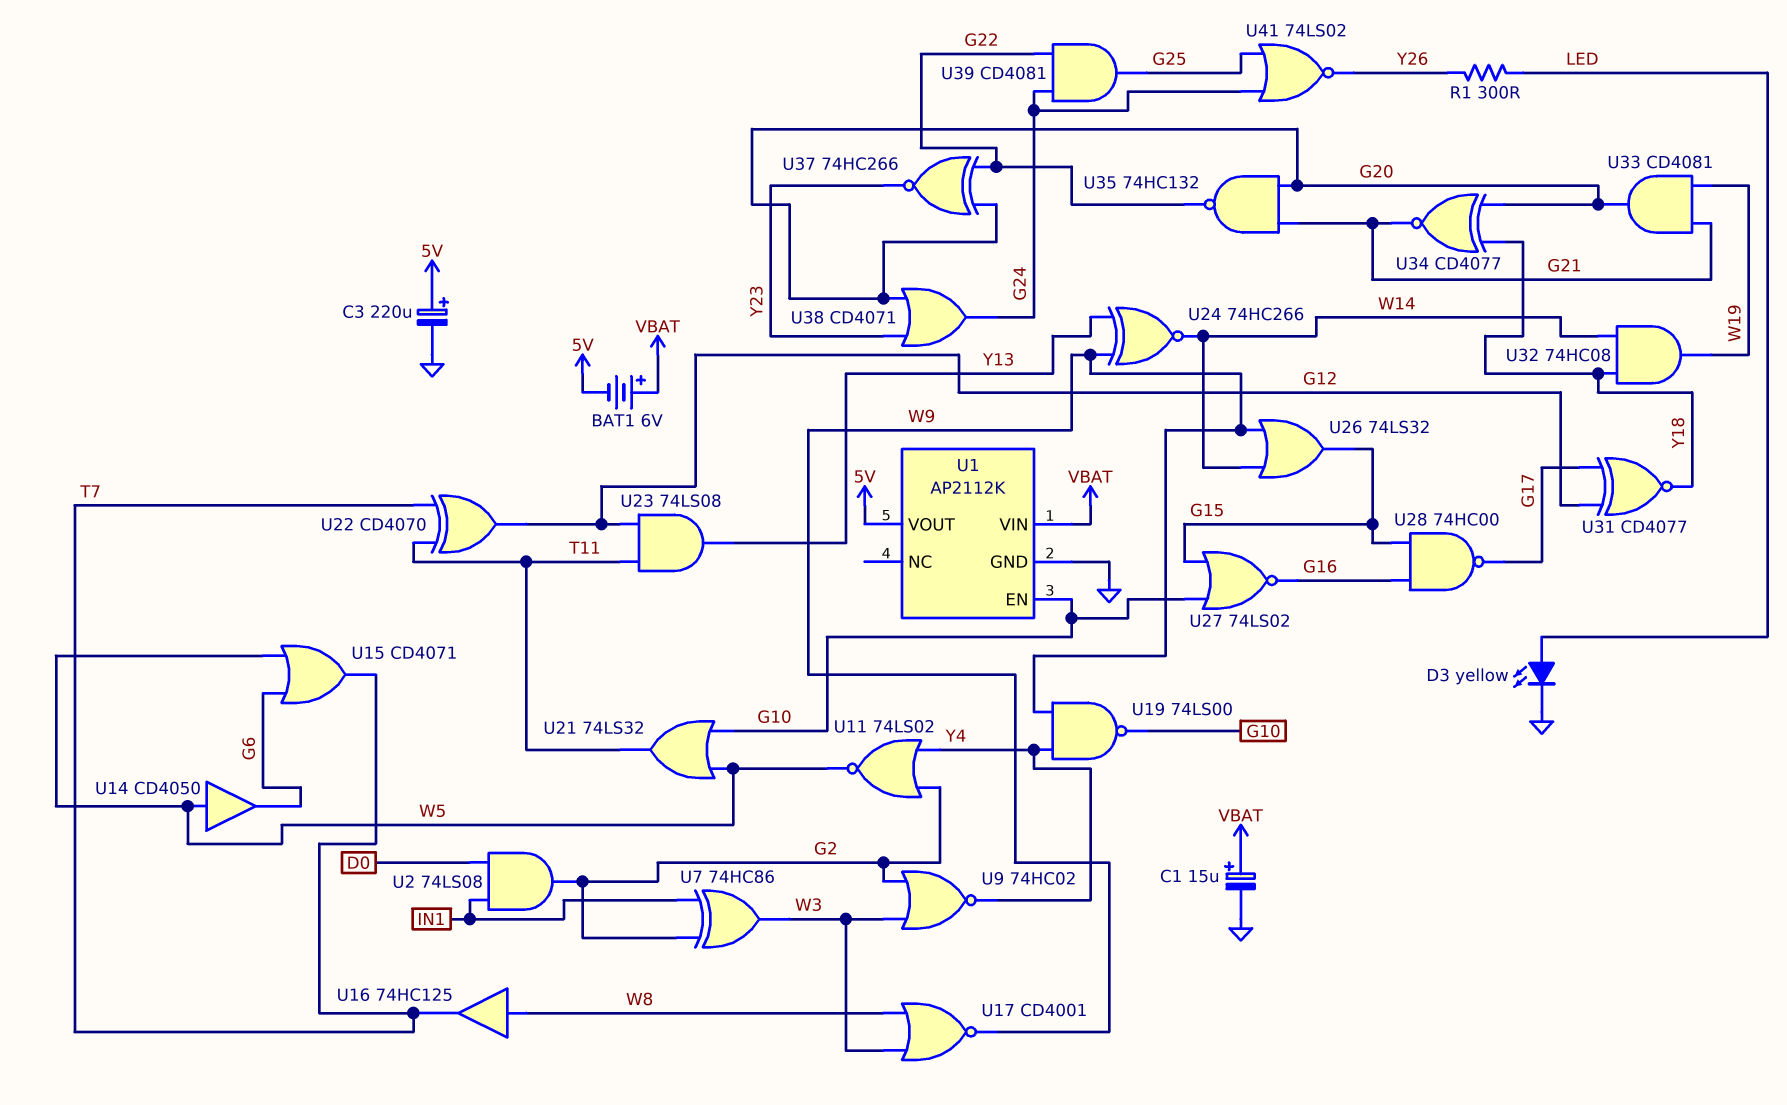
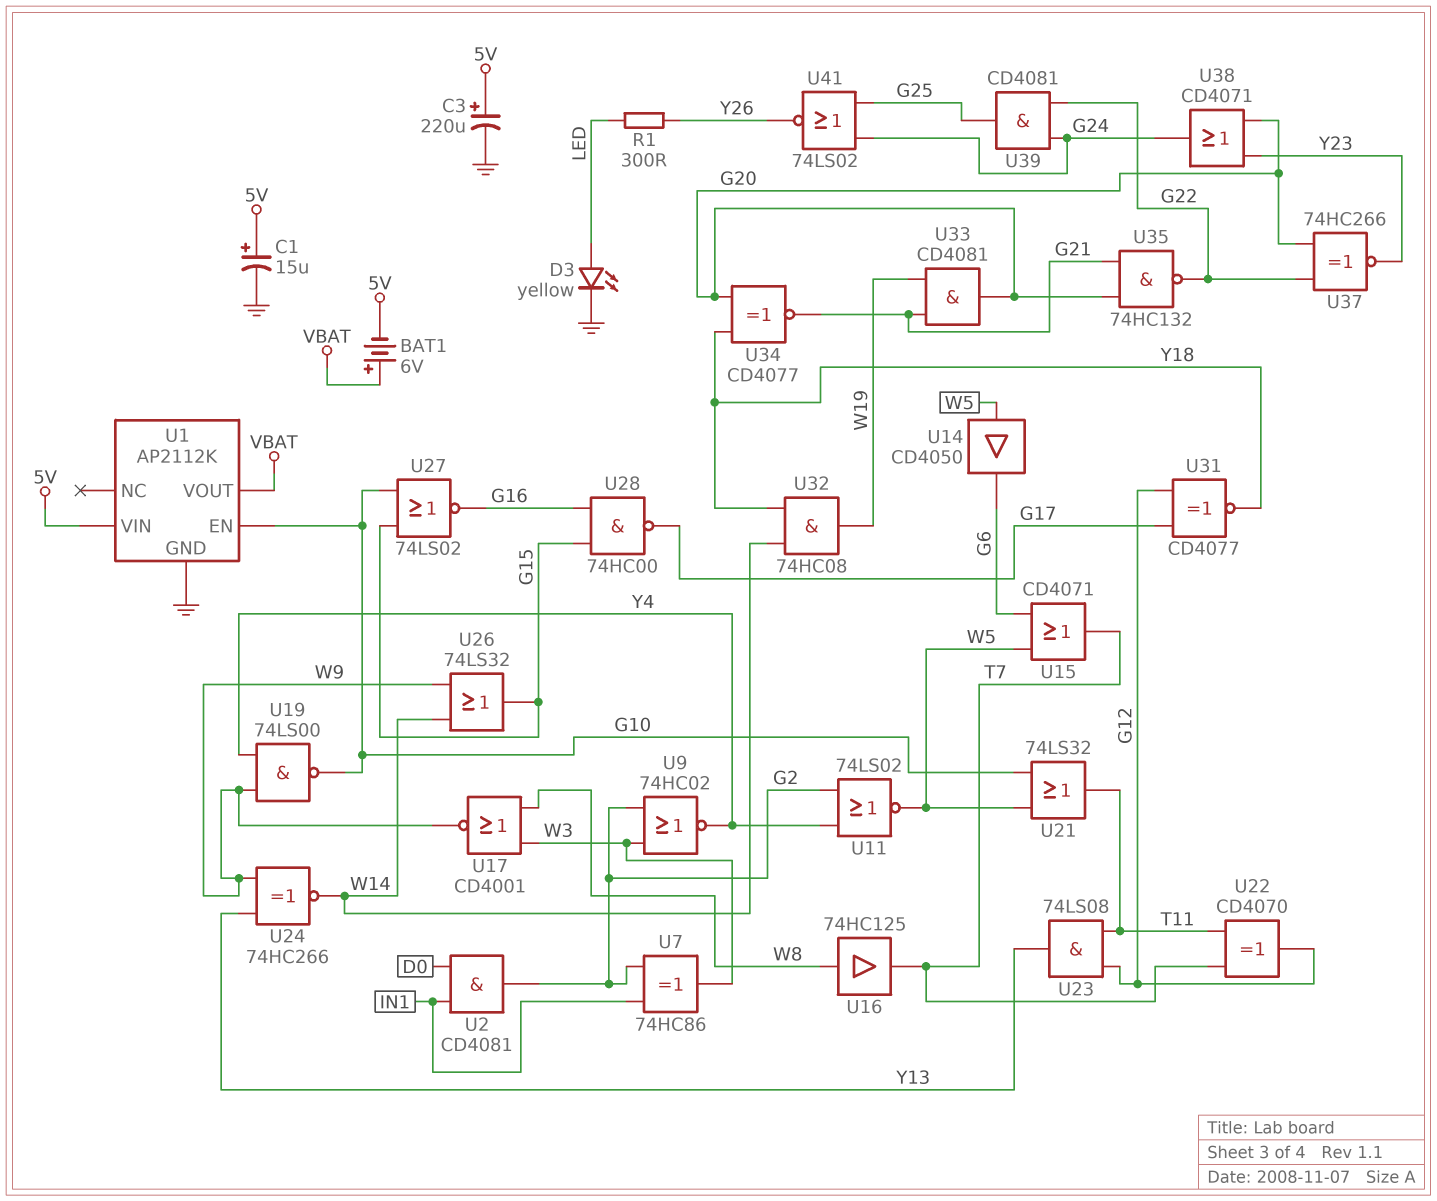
C1: 15uF (plus VBAT, minus GND) -> 15uF (plus 5V, minus GND)
U1 pin VIN: VBAT -> 5V
U1 pin VOUT: 5V -> VBAT
U2: AND 74LS08 (in D0, in IN1, out G2) -> AND CD4081 (in D0, in IN1, out G2)

